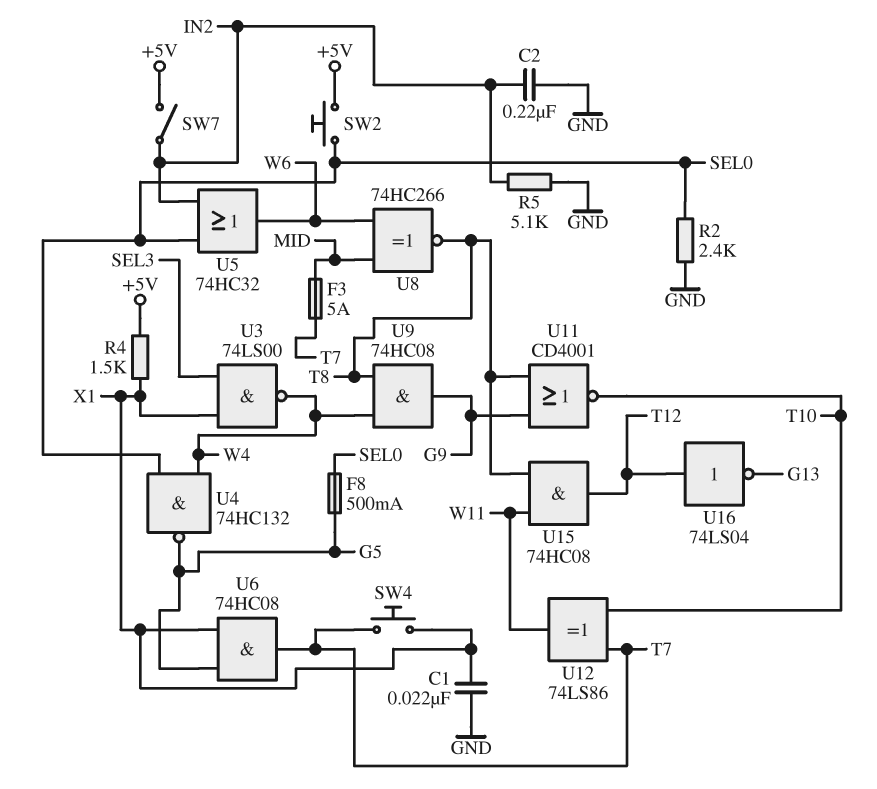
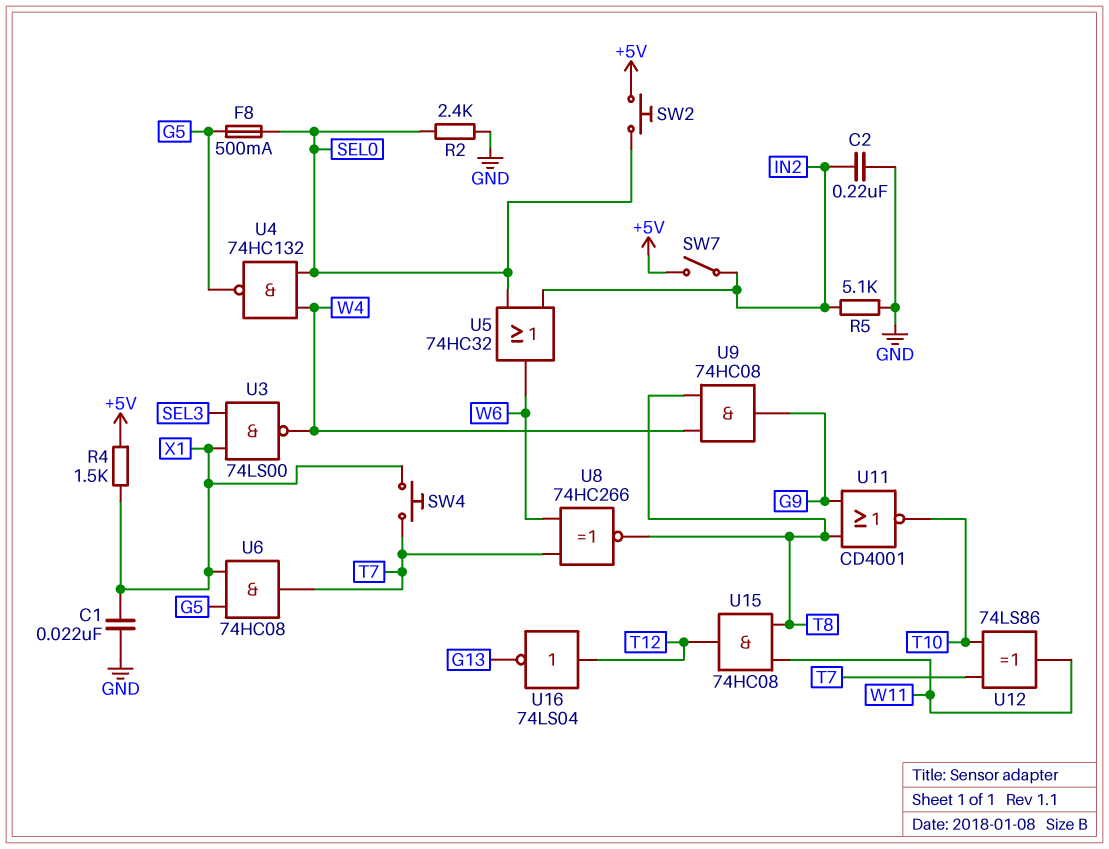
F3: 5A (MID, T7) -> none
U8: XNOR 74HC266 (in MID, in W6, out T8) -> XNOR 74HC266 (in T7, in W6, out T8)

